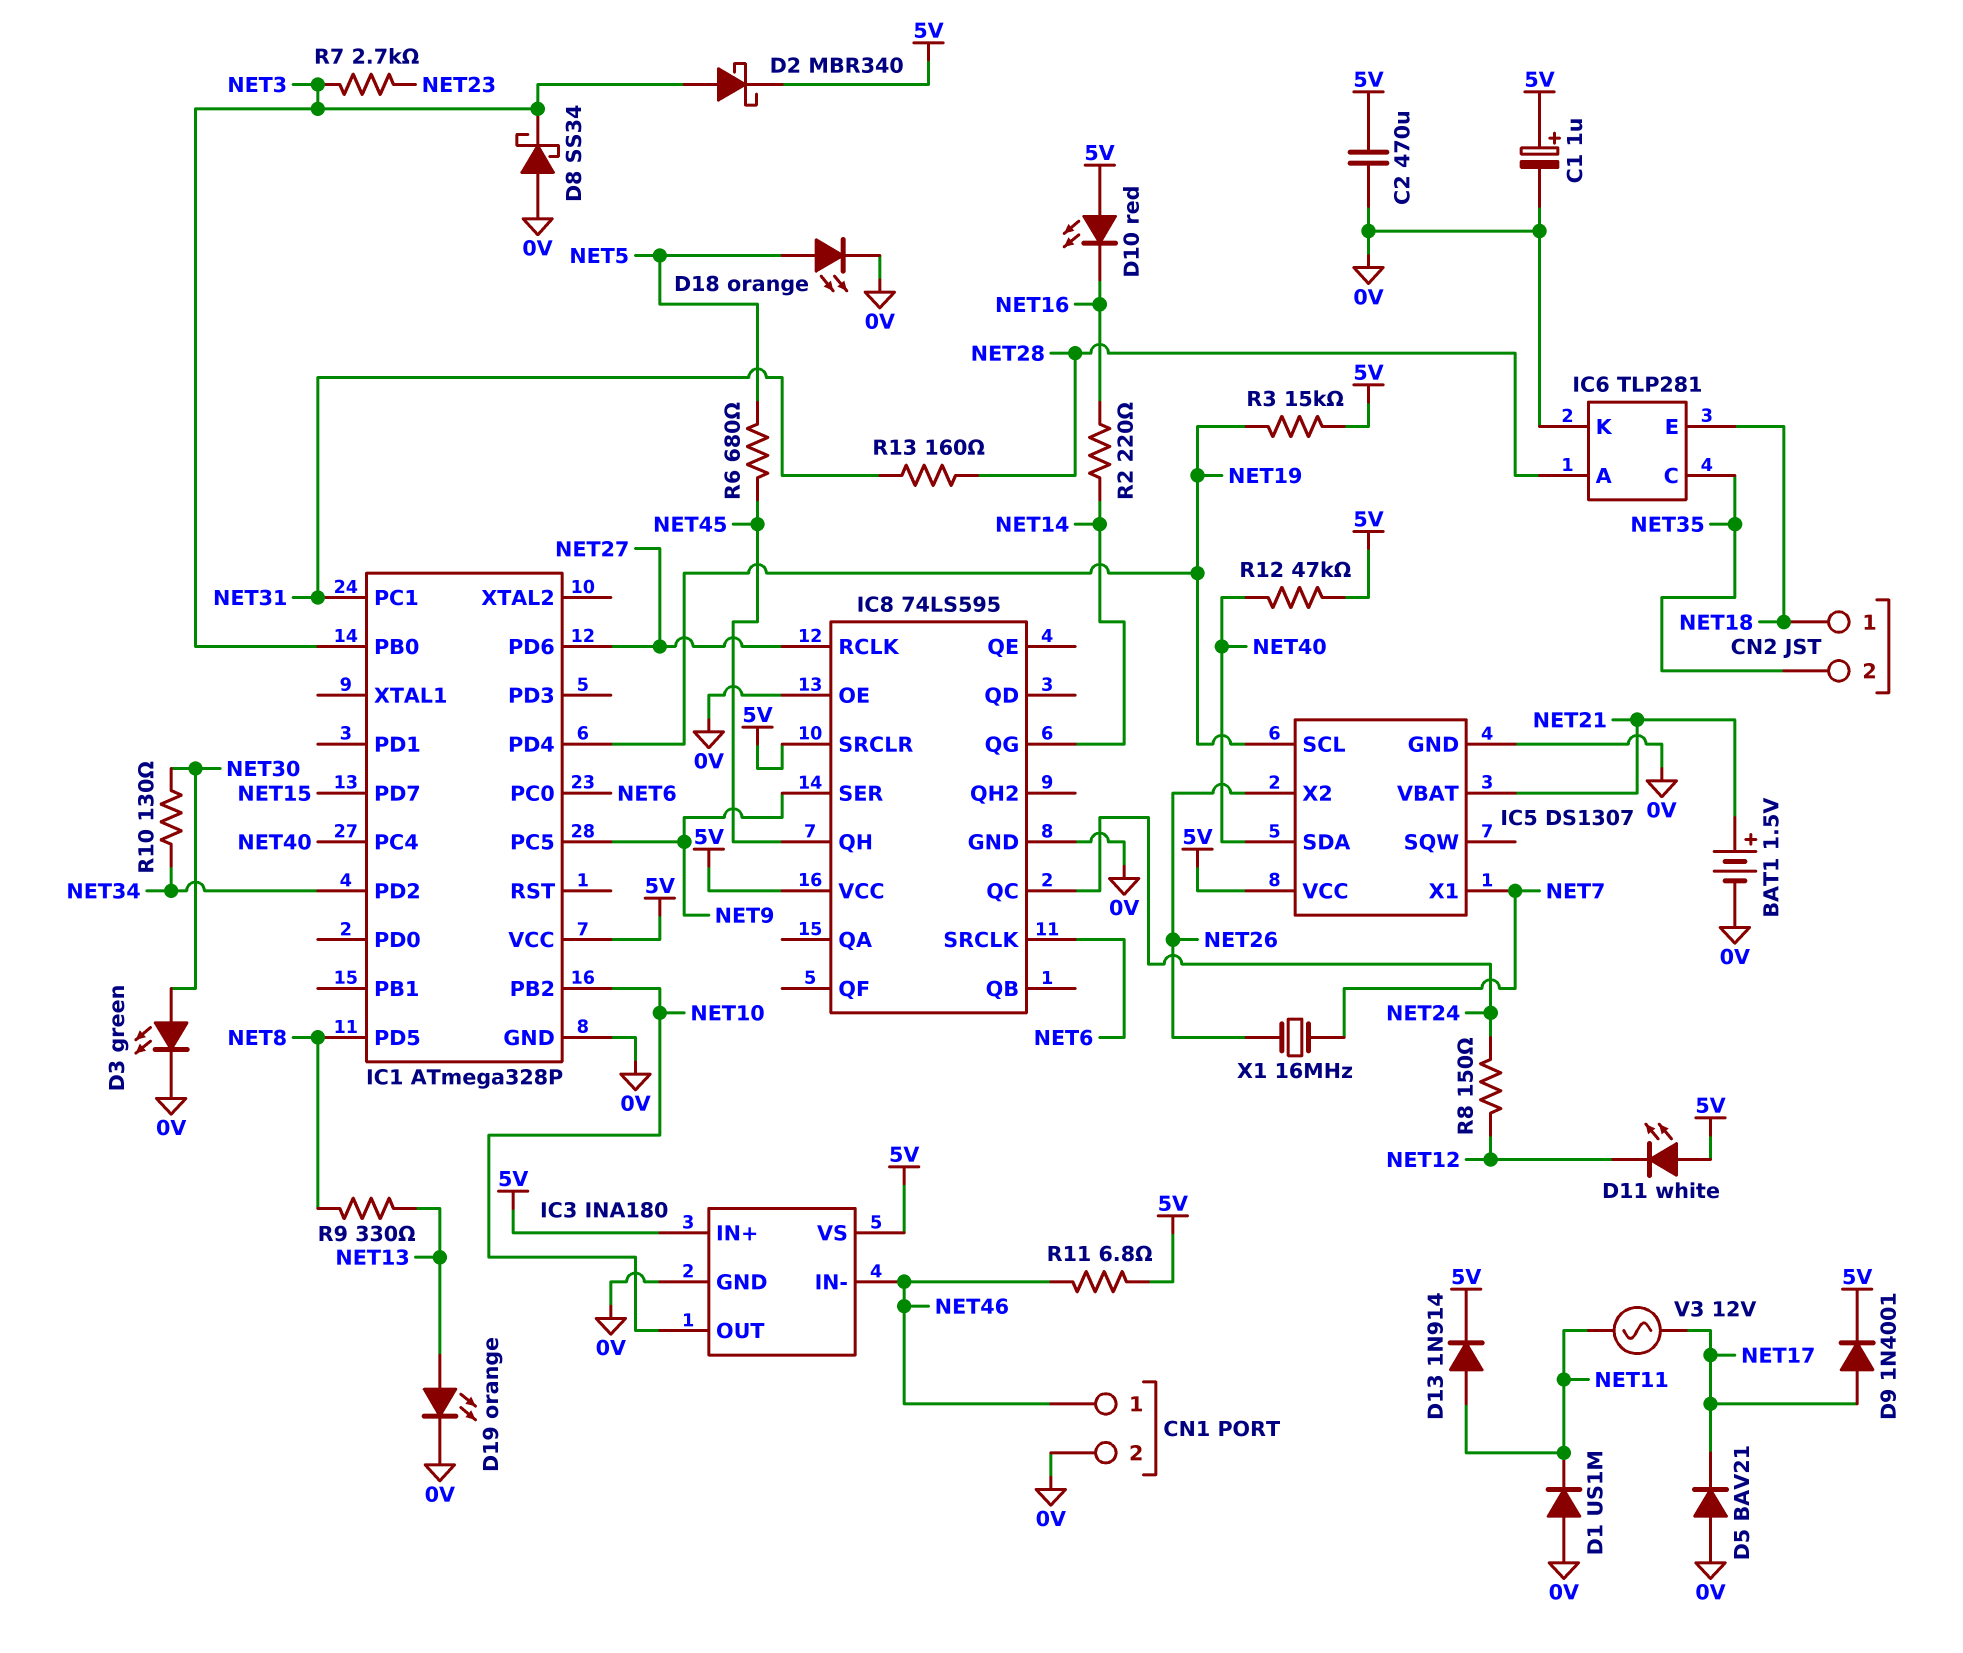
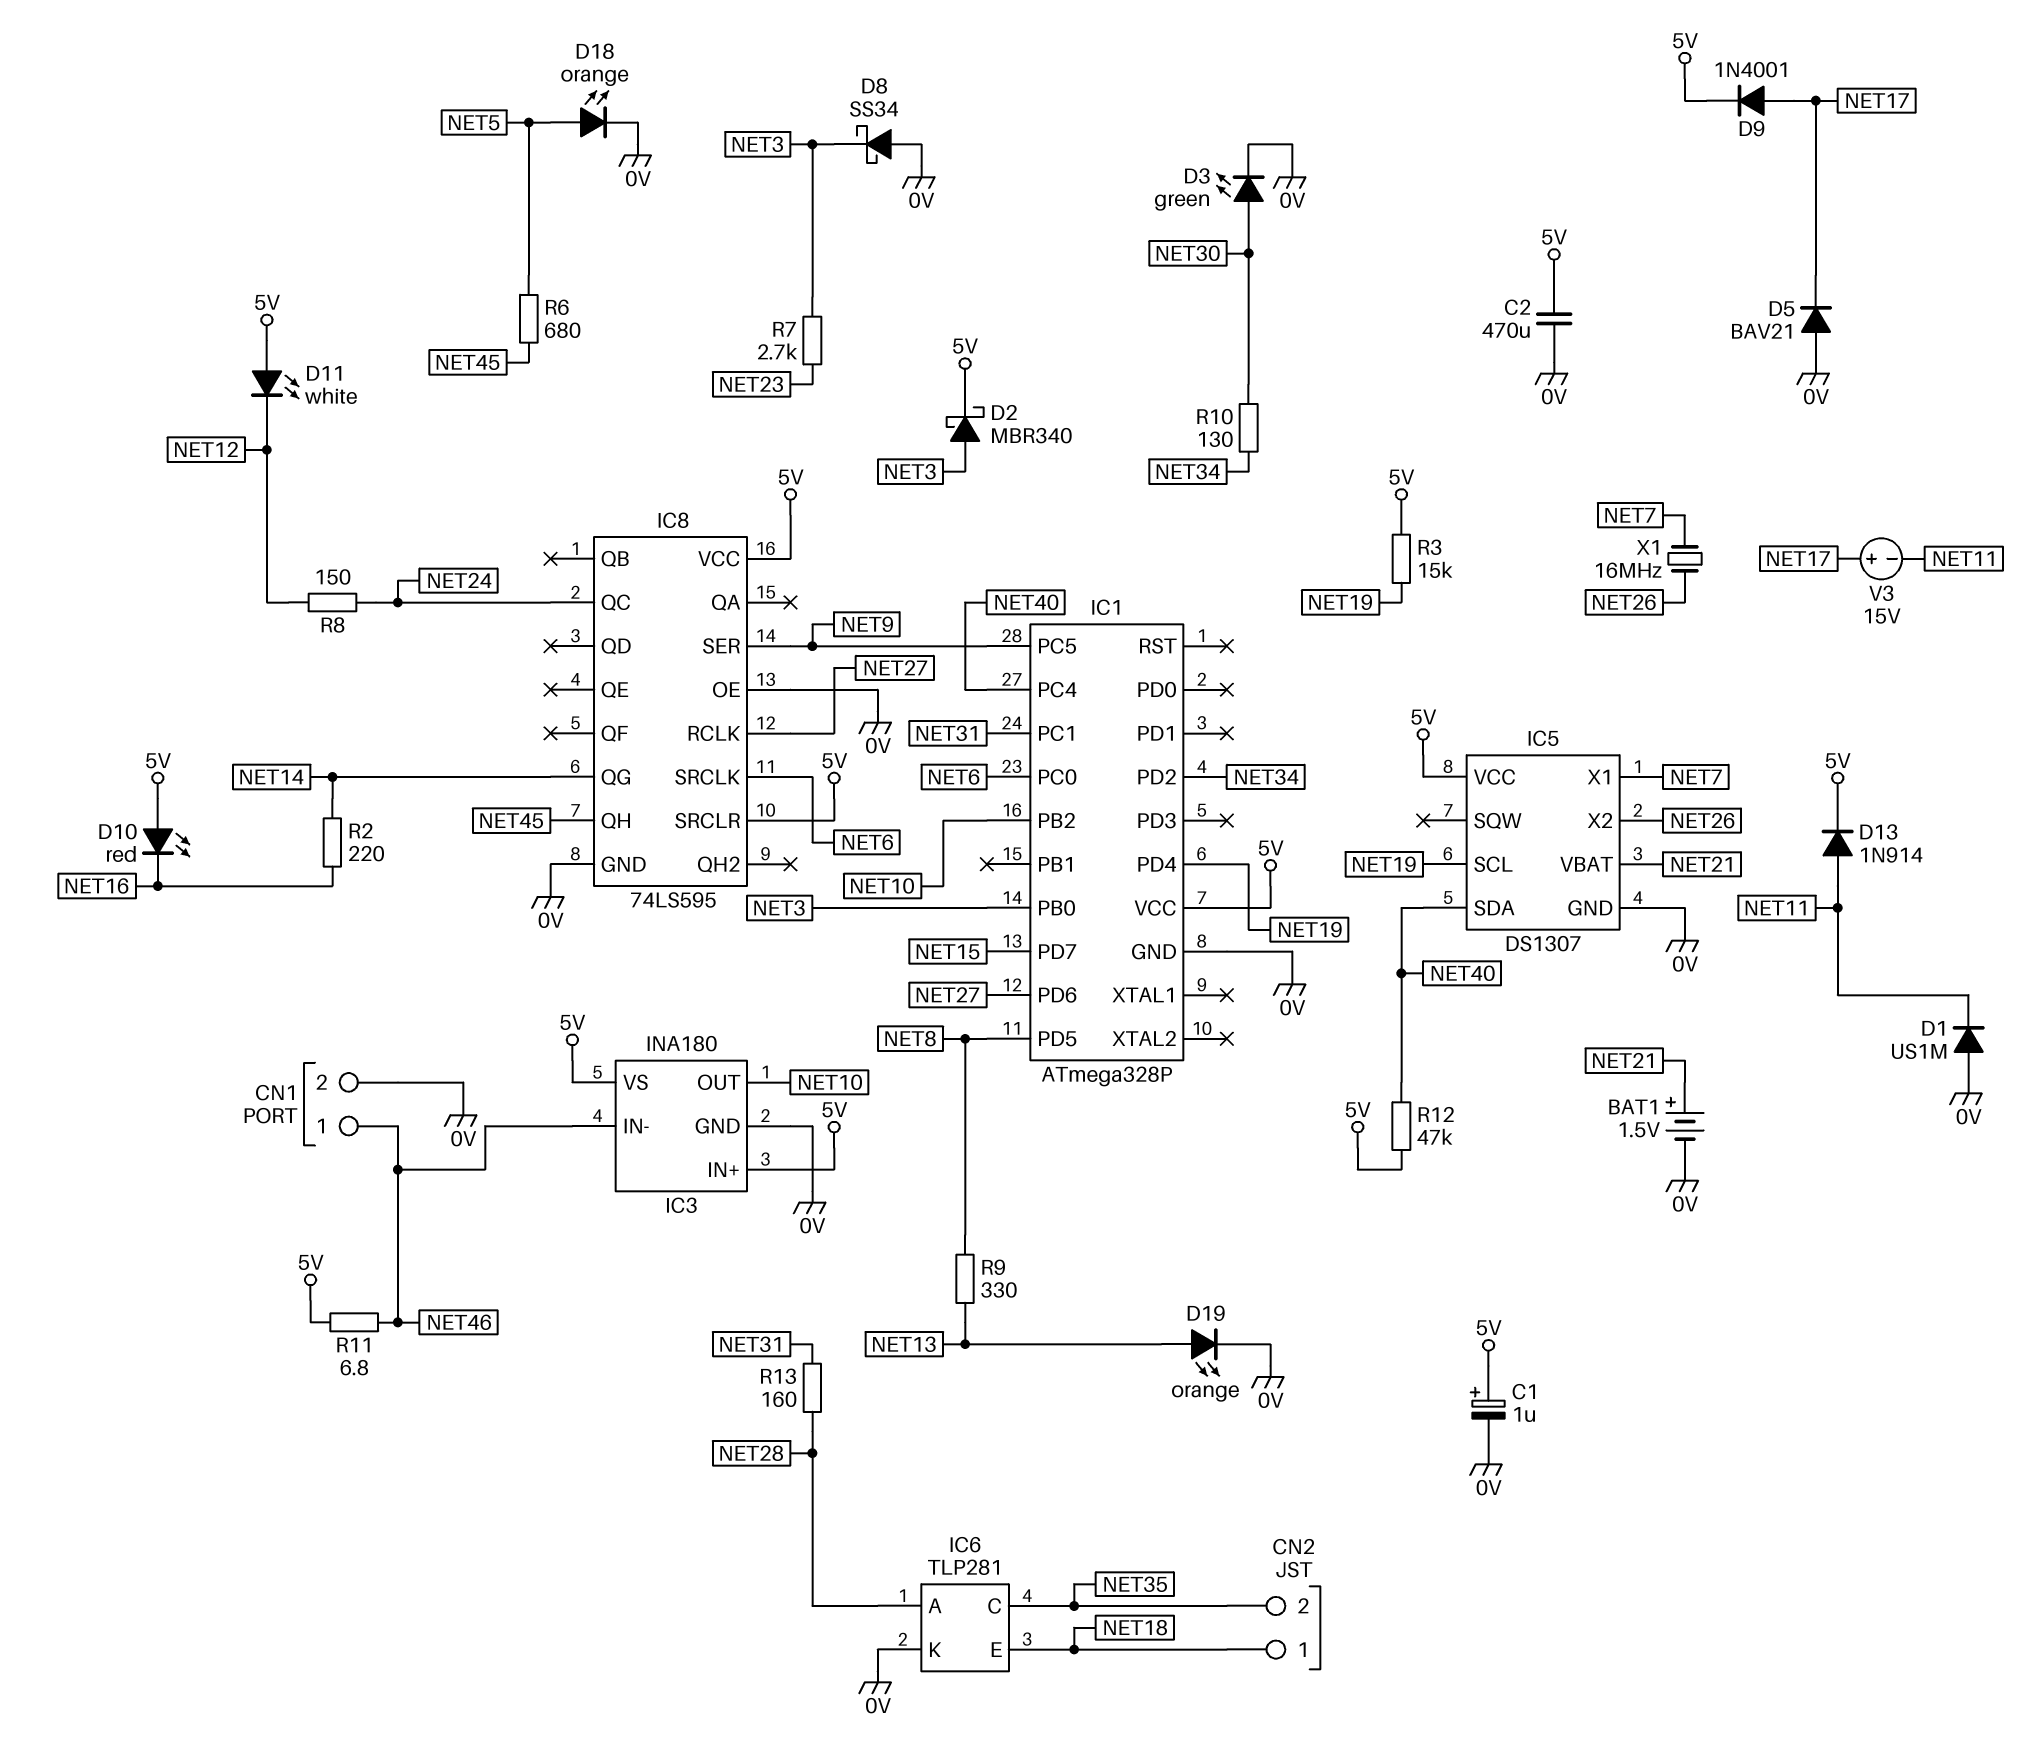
V3: AC 12V (NET11, NET17) -> 15V (plus NET17, minus NET11)

